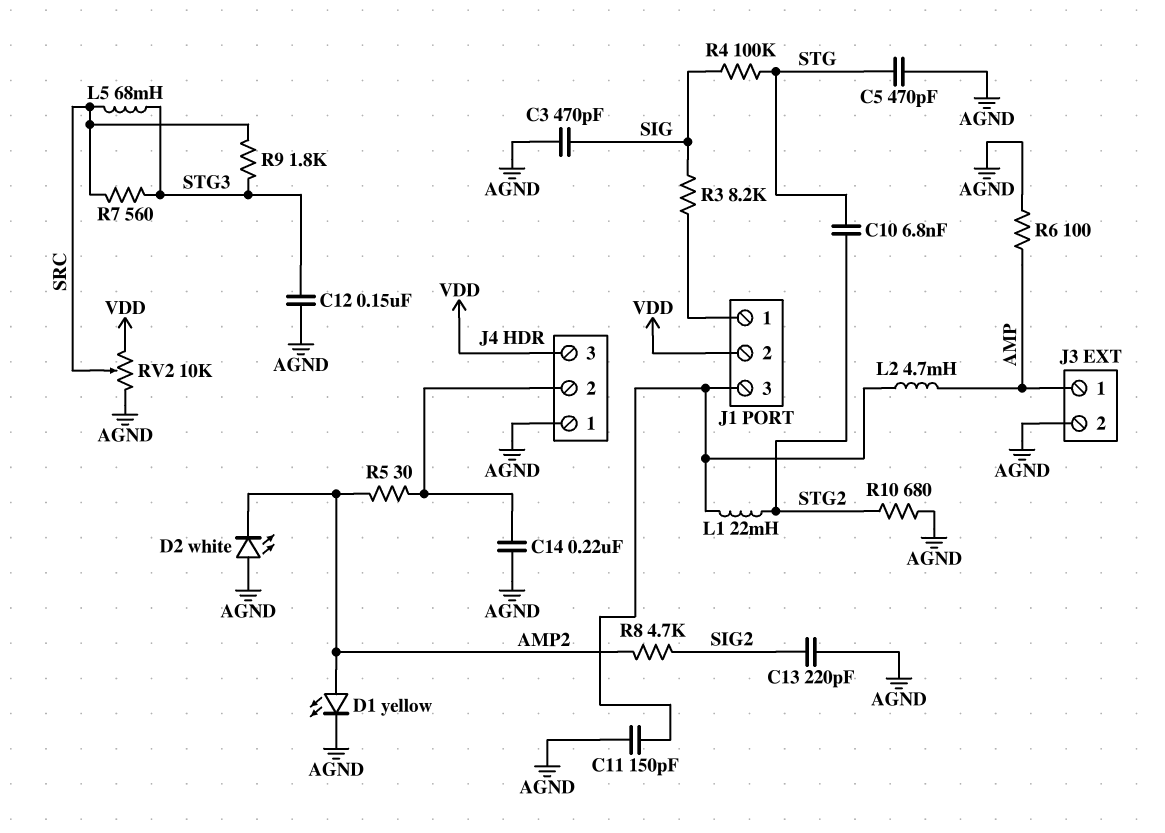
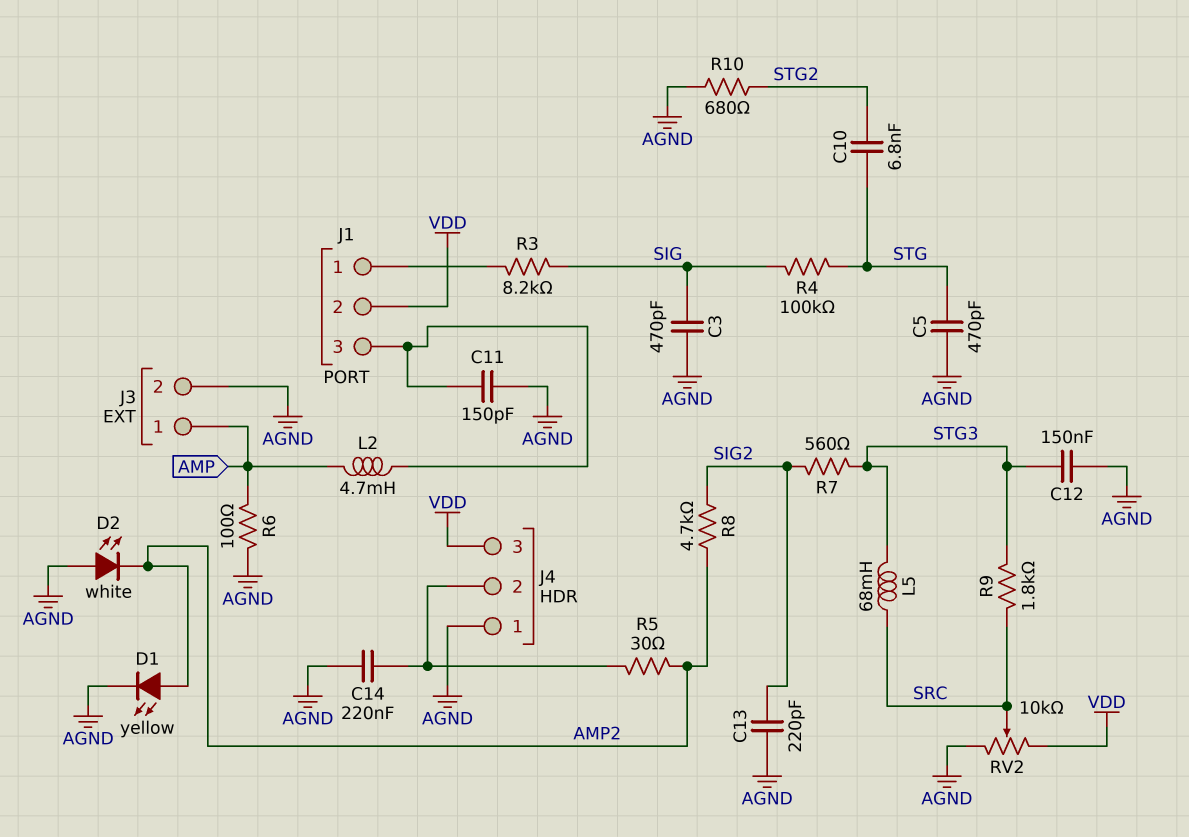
L1: 22mH (J1/3, STG2) -> none
R7: 560 (SRC, STG3) -> 560 (SIG2, STG3)

